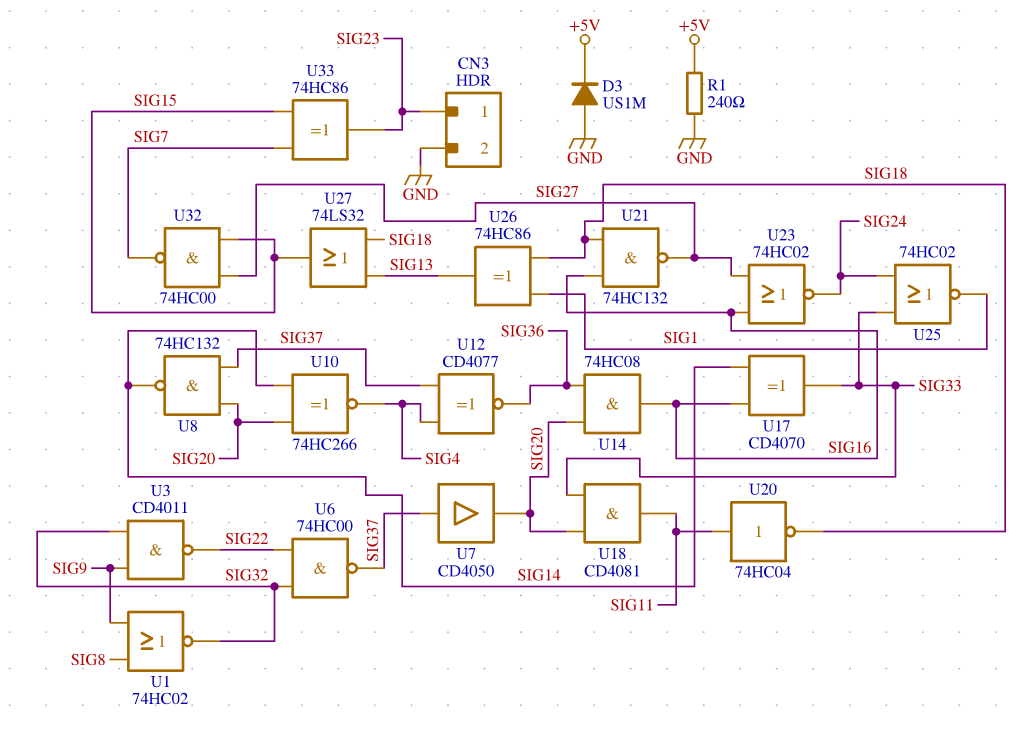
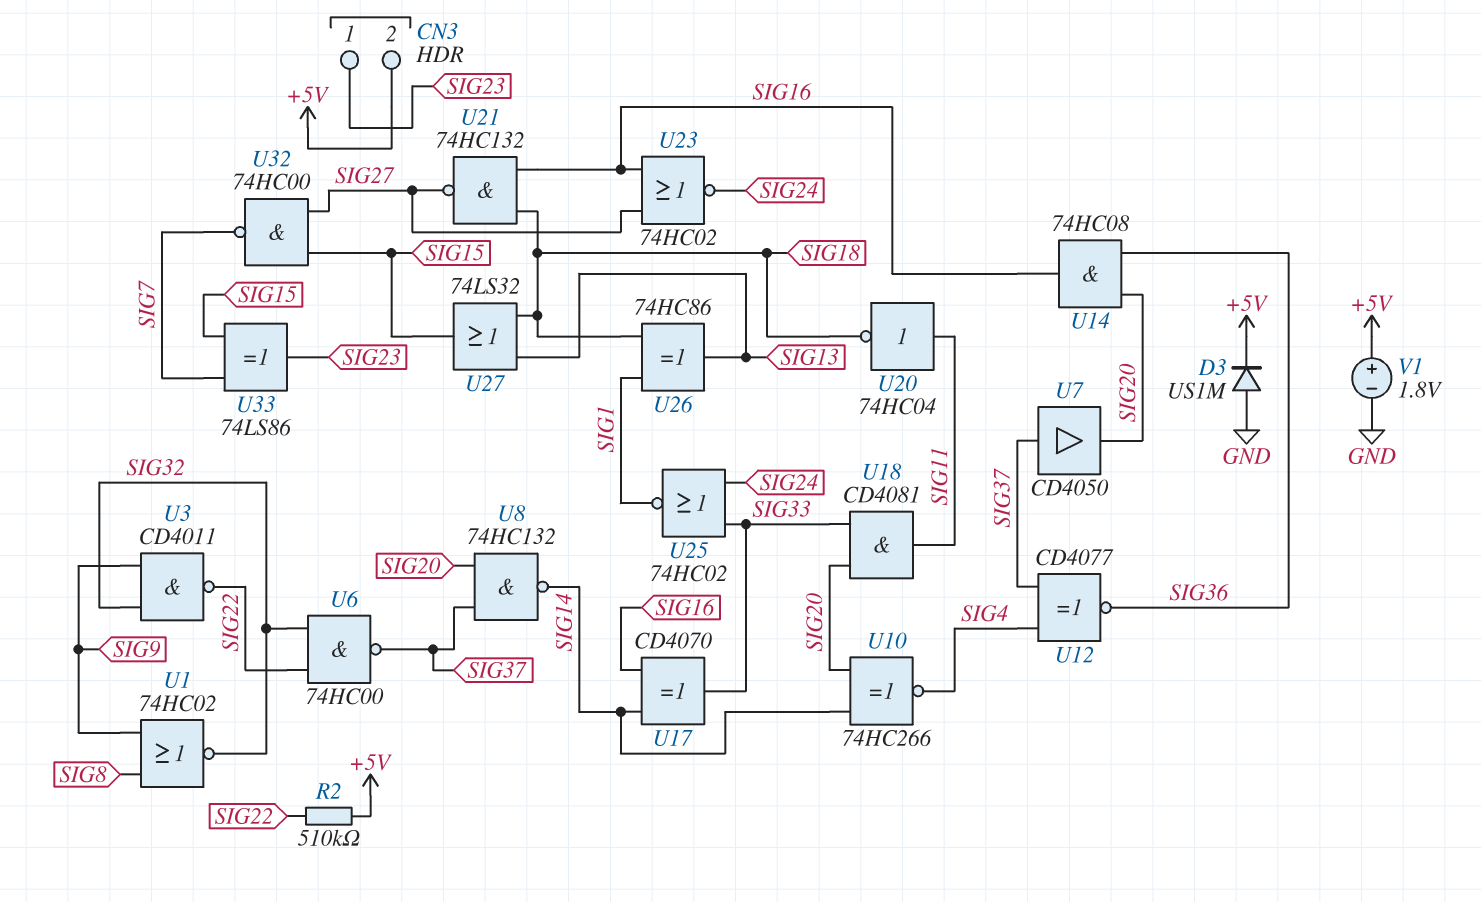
CN3 pin 2: GND -> +5V
R1: 240 (+5V, GND) -> none
R2: none -> 510k (+5V, SIG22)
U33: XOR 74HC86 (in SIG7, in SIG15, out SIG23) -> XOR 74LS86 (in SIG7, in SIG15, out SIG23)
V1: none -> 1.8V (plus +5V, minus GND)

